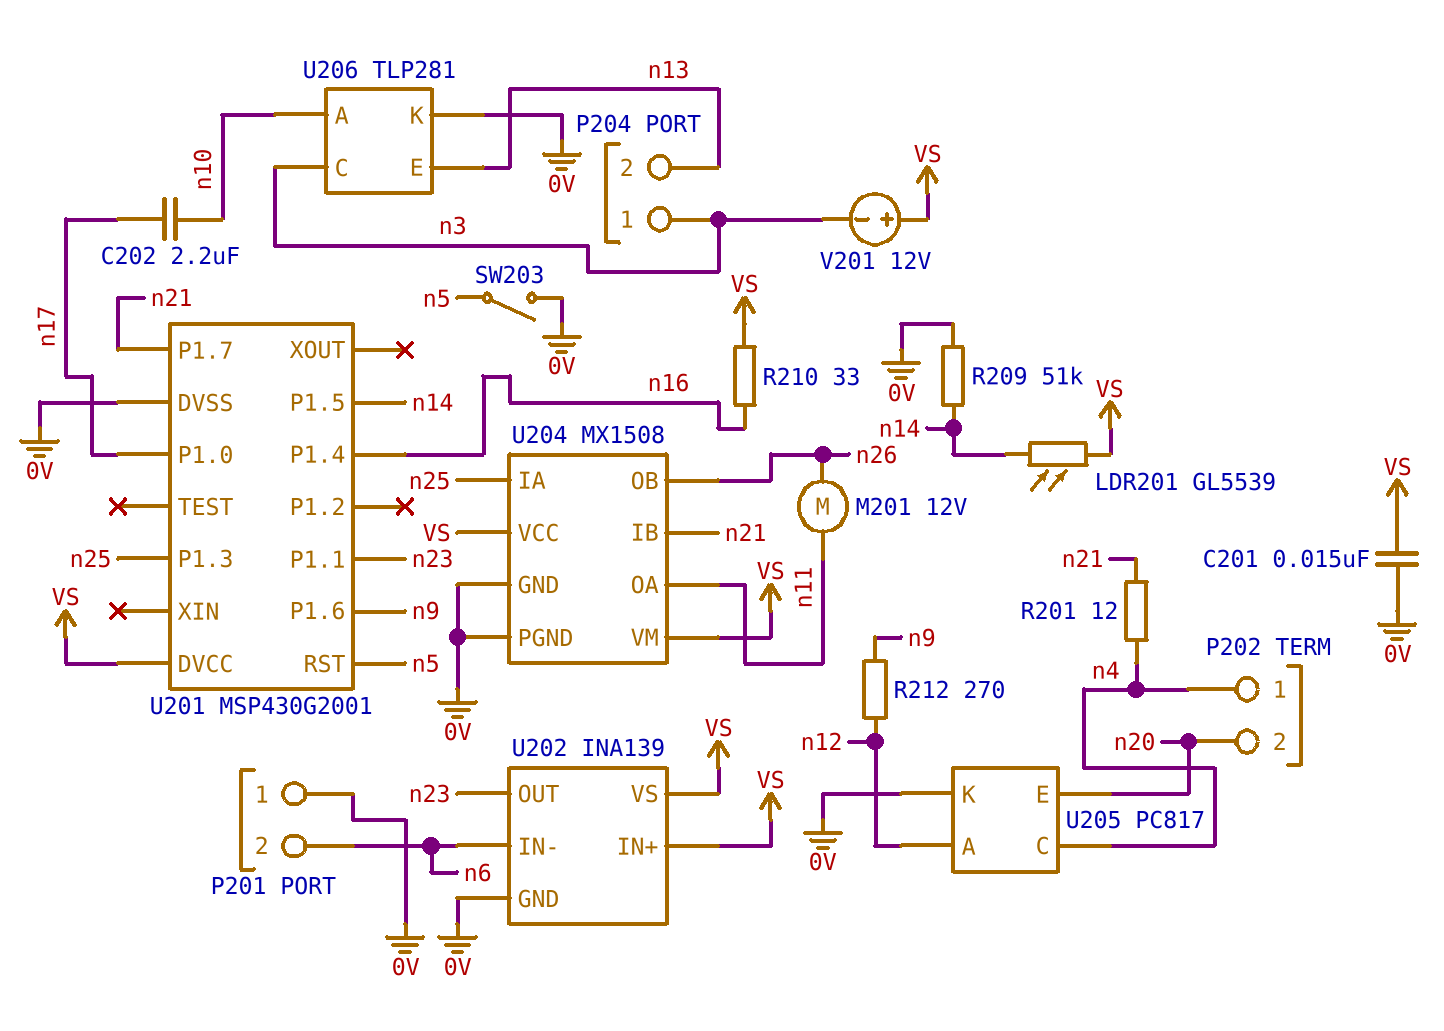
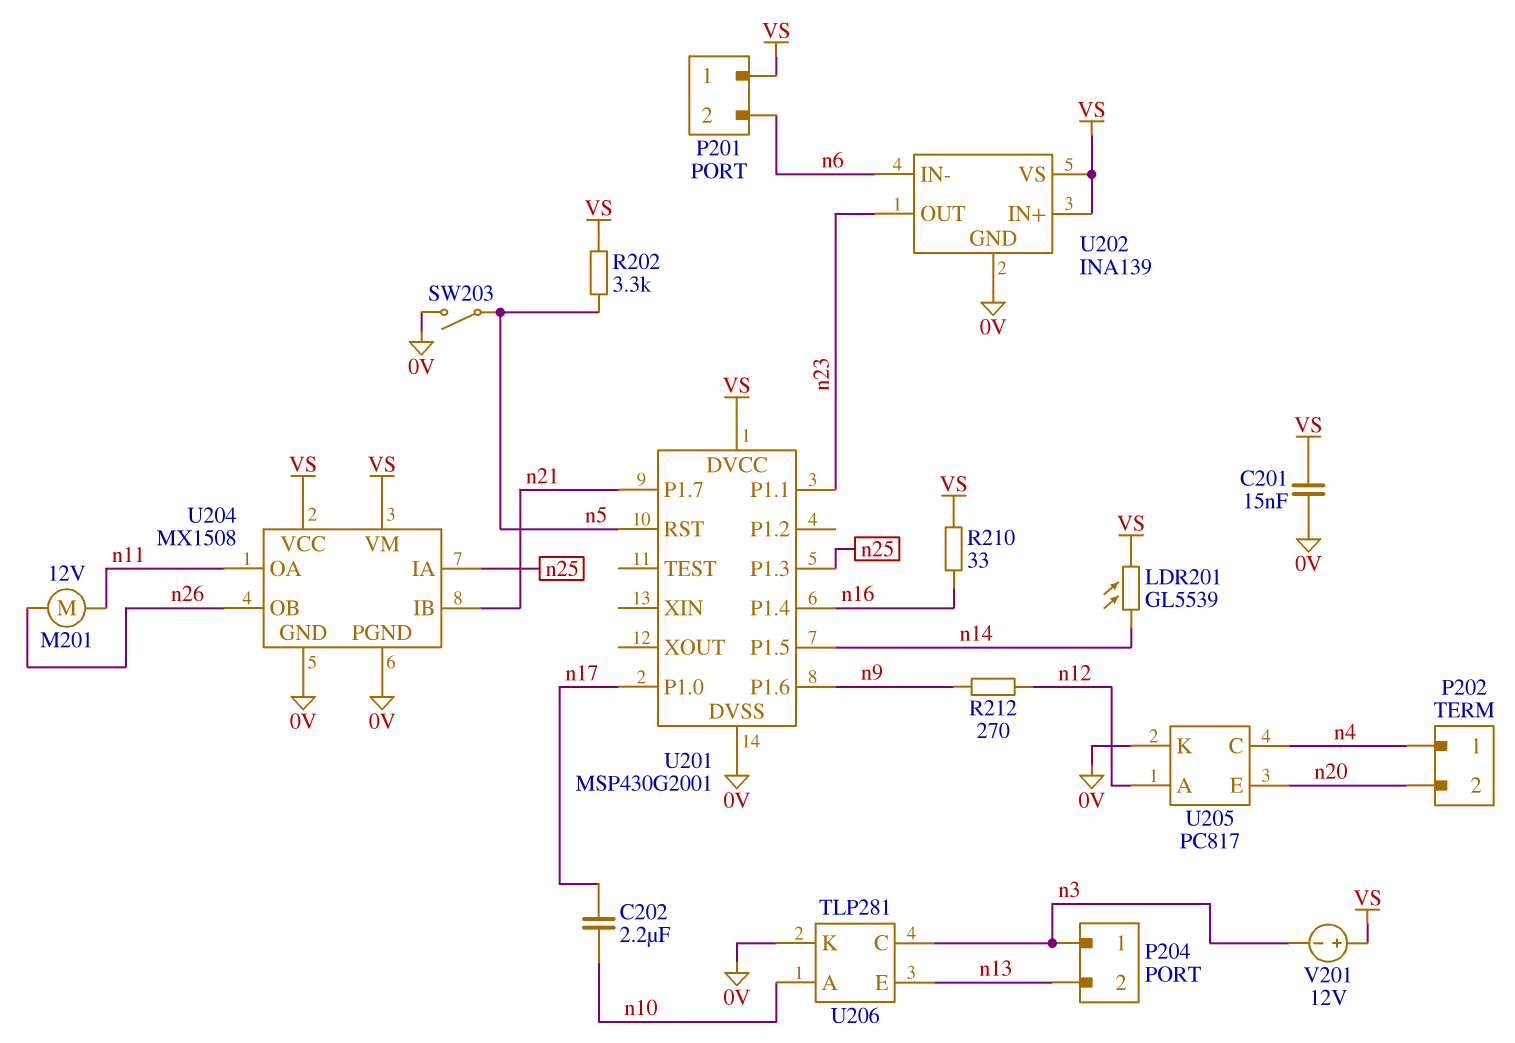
P201 pin 1: 0V -> VS
R201: 12 (n4, n21) -> none
R202: none -> 3.3k (VS, n5)
R209: 51k (0V, n14) -> none

